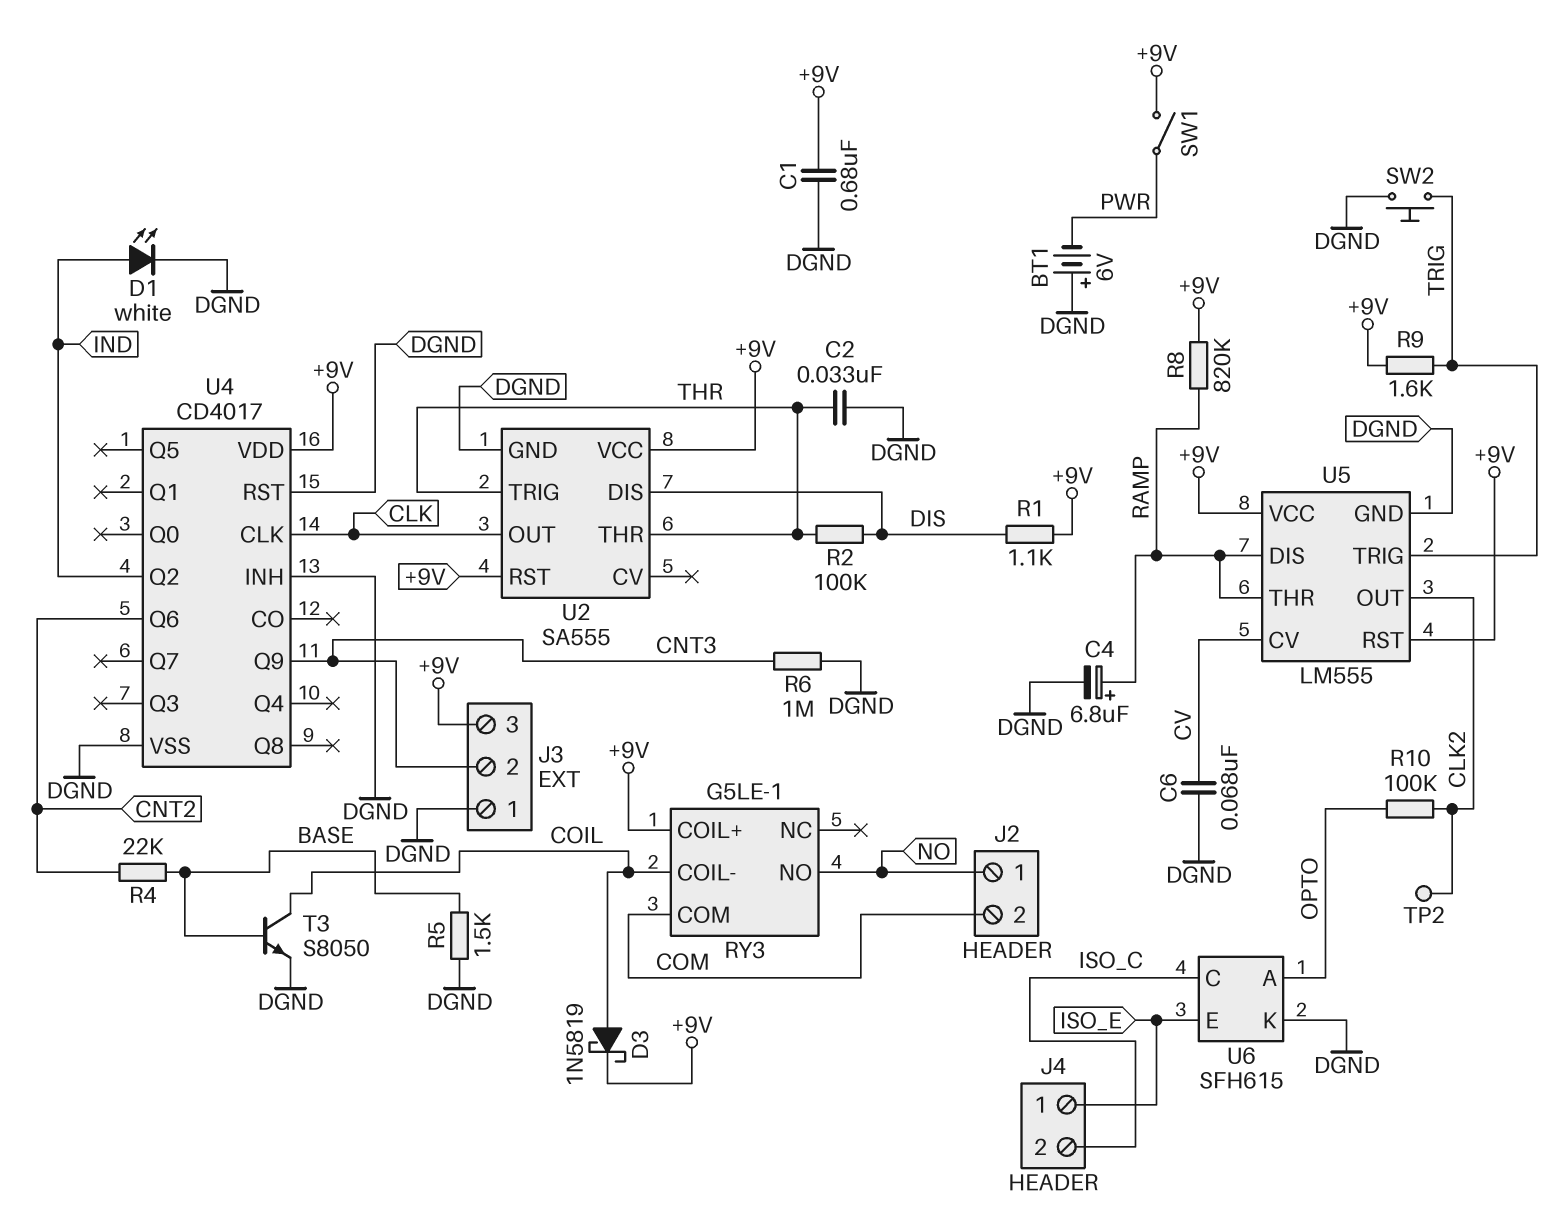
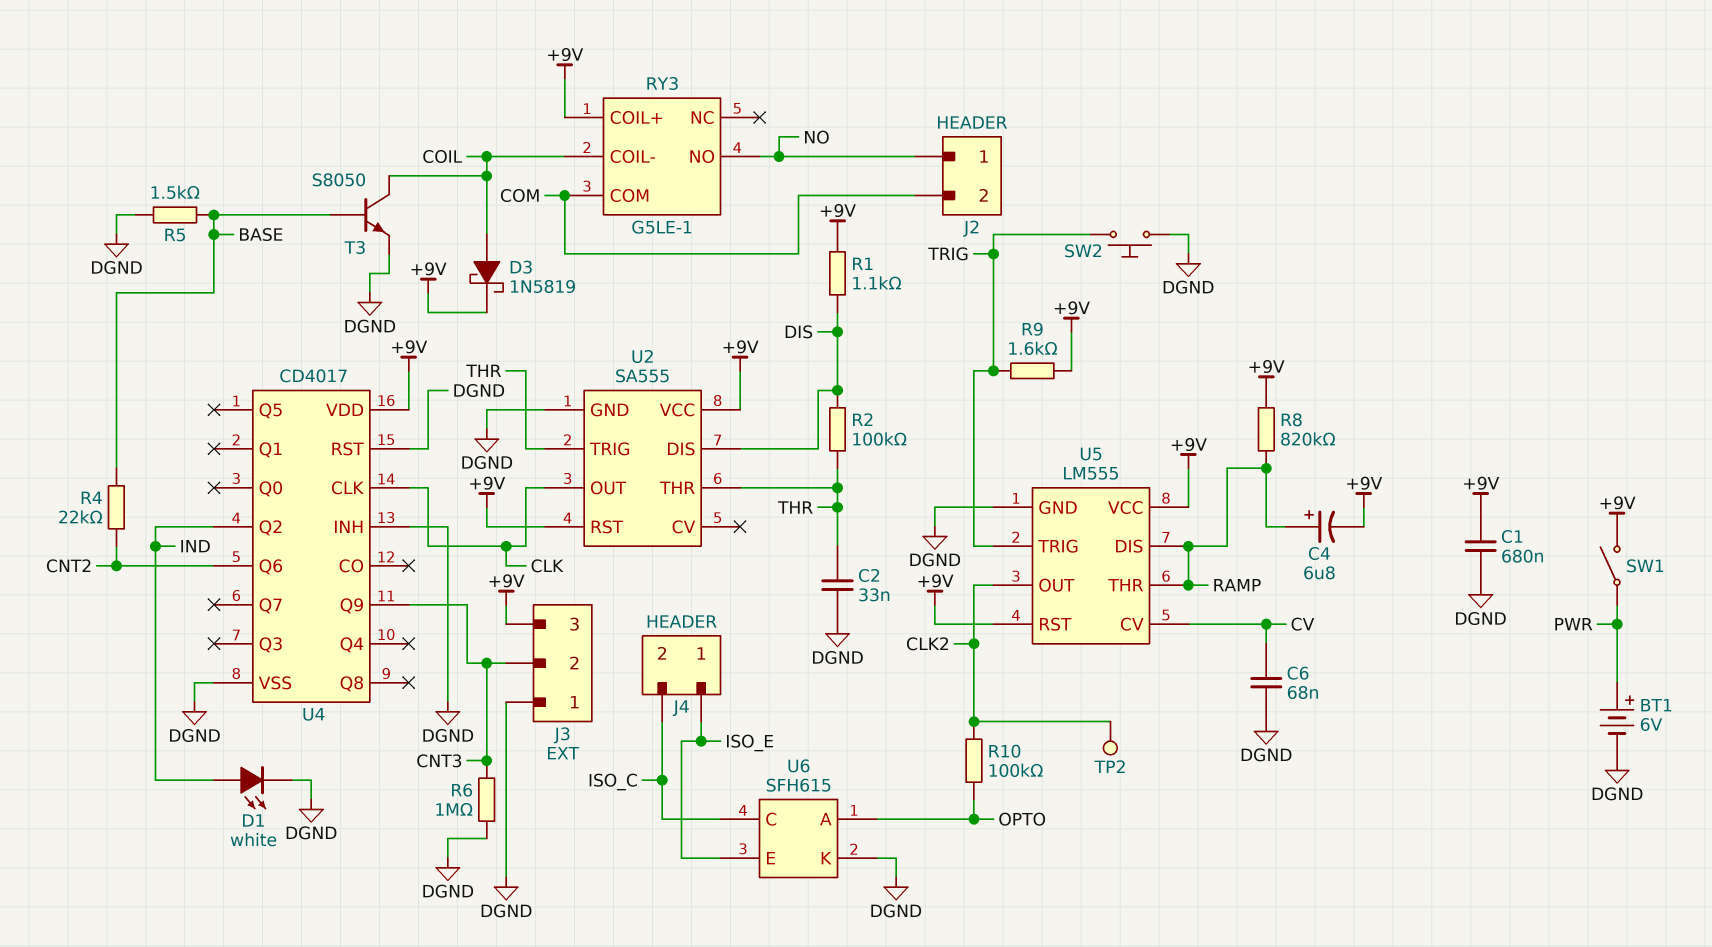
BT1: 6V (plus DGND, minus PWR) -> 6V (plus PWR, minus DGND)
C4: 6.8uF (plus RAMP, minus DGND) -> 6.8uF (plus RAMP, minus +9V)

